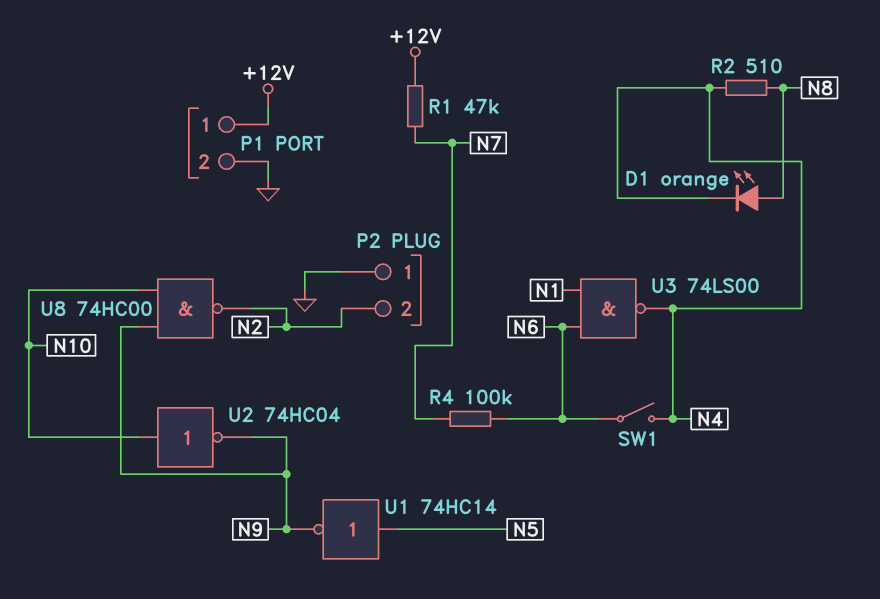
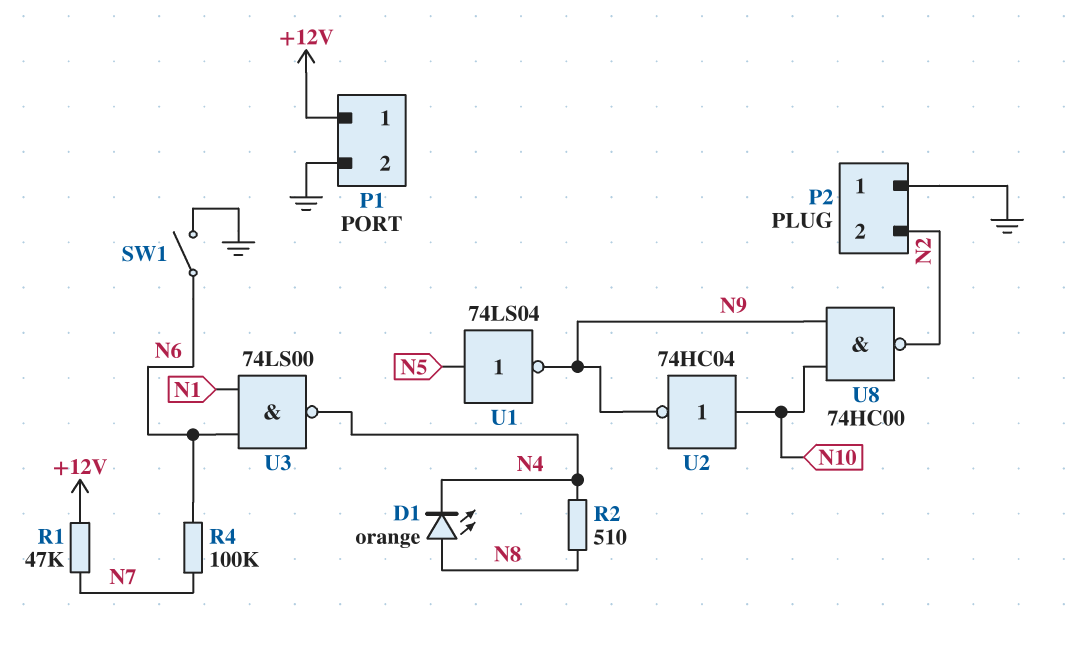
SW1: switch (N4, N6) -> switch (GND, N6)
U1: NOT 74HC14 (in N5, out N9) -> NOT 74LS04 (in N5, out N9)

